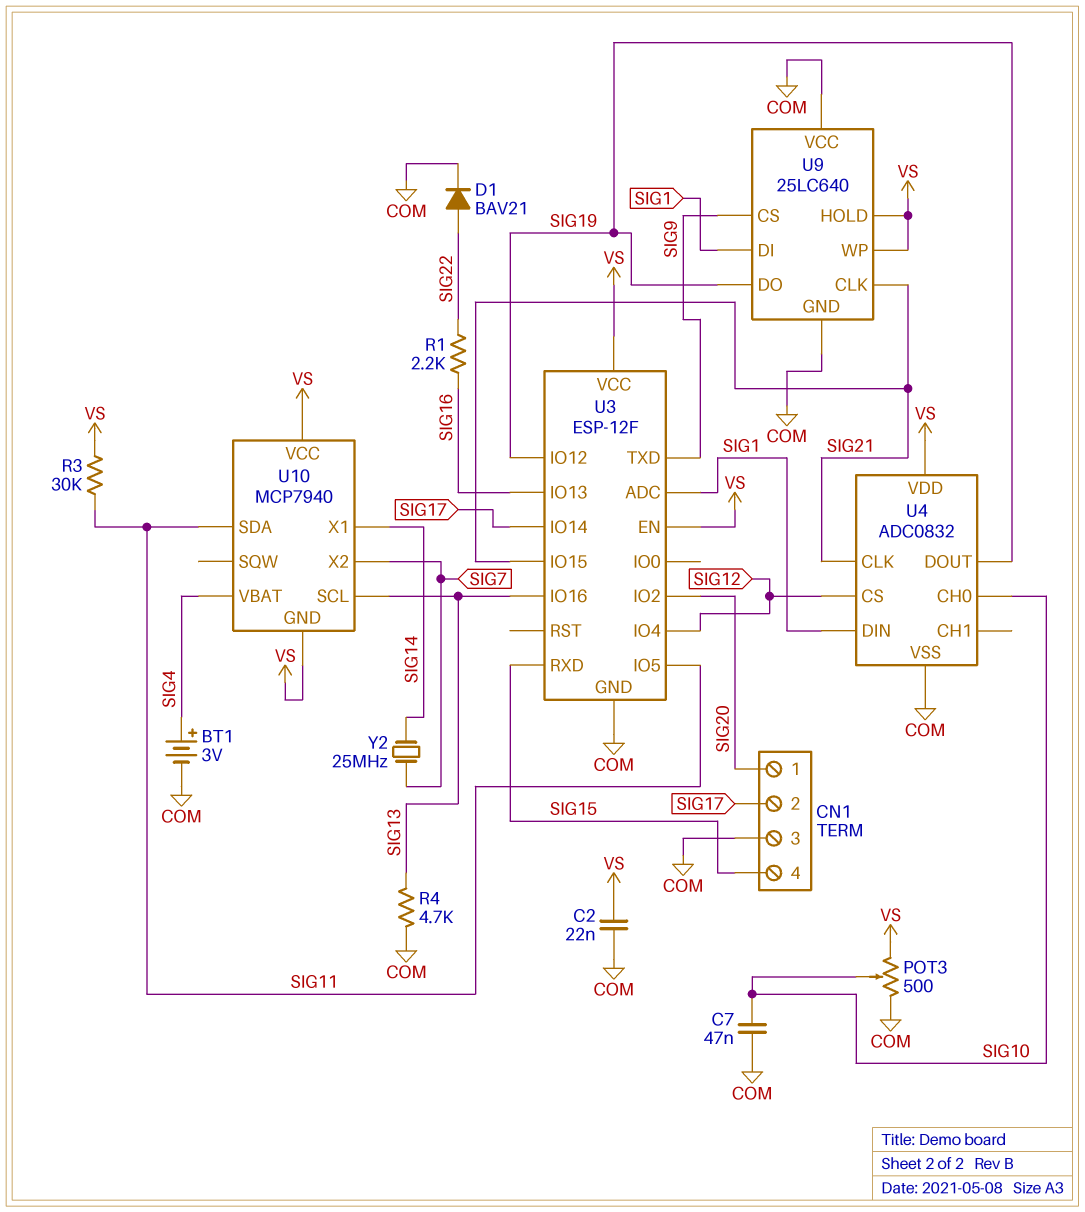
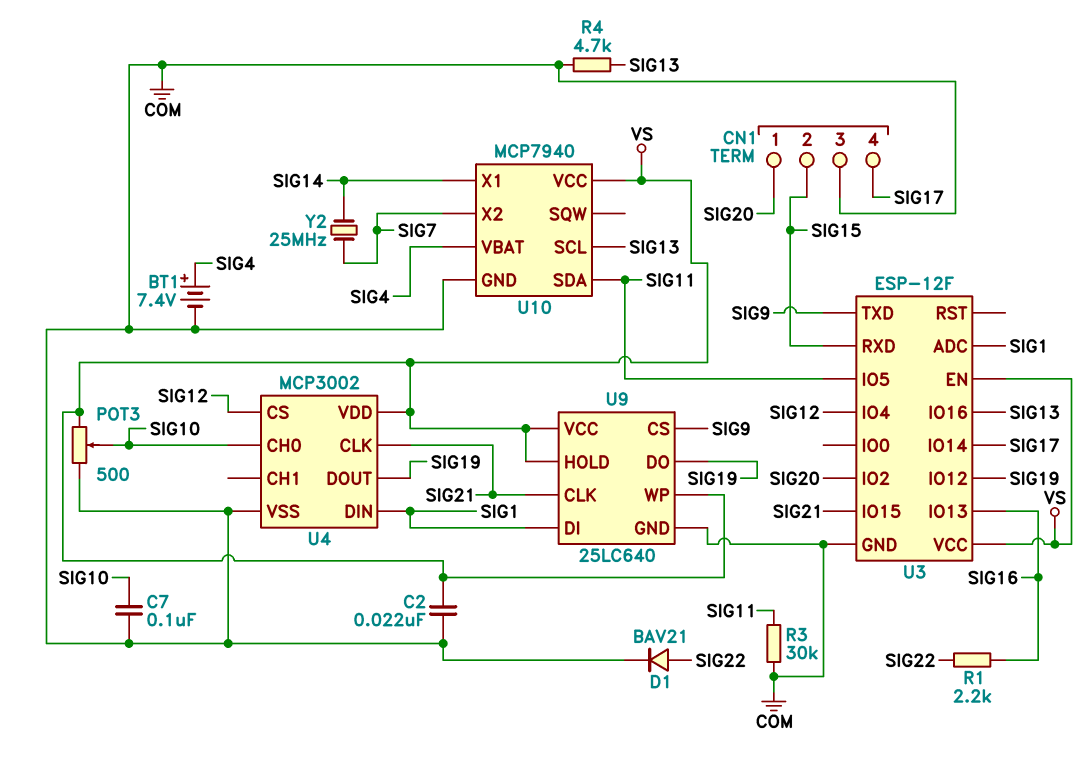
BT1: 3V (plus SIG4, minus COM) -> 7.4V (plus SIG4, minus COM)
C7: 47nF (COM, SIG10) -> 100nF (COM, SIG10)
CN1 pin 2: SIG17 -> SIG15
CN1 pin 4: SIG15 -> SIG17
R3: 30k (SIG11, VS) -> 30k (COM, SIG11)
U4: ADC0832 -> MCP3002
U9 pin VCC: COM -> VS
U10 pin GND: VS -> COM

